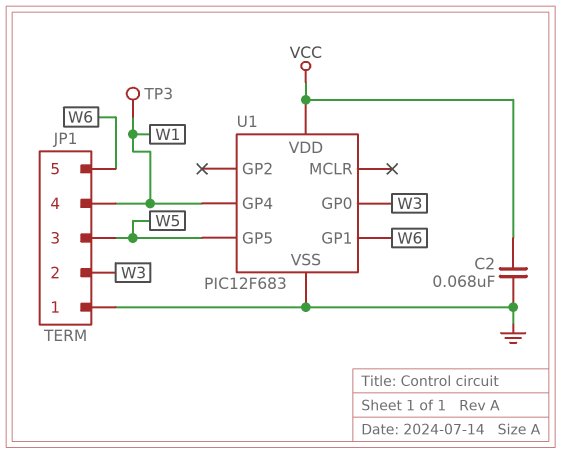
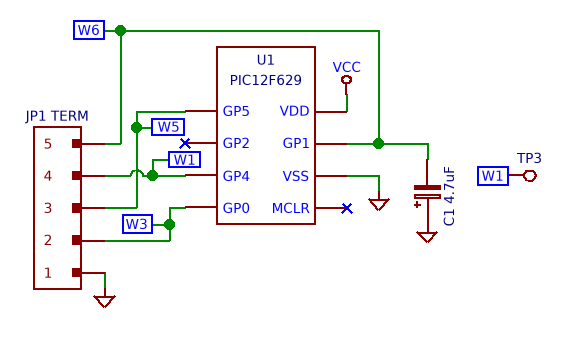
C1: none -> 4.7uF (plus GND, minus W6)
C2: 68nF (GND, VCC) -> none
U1: PIC12F683 -> PIC12F629

